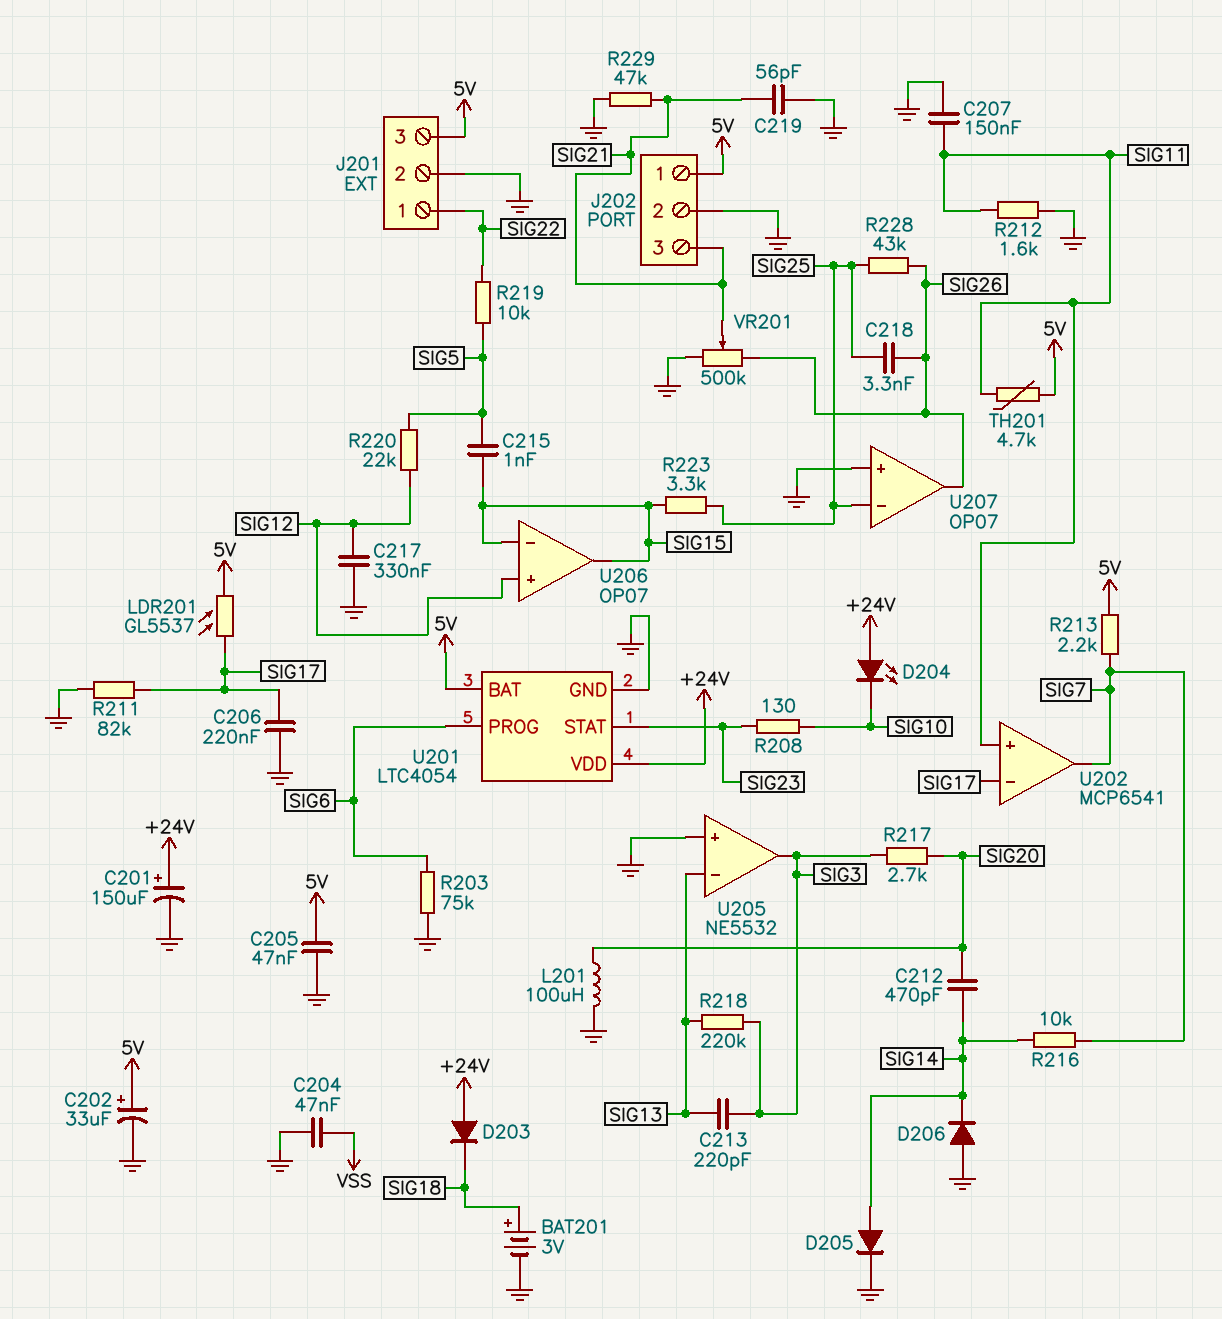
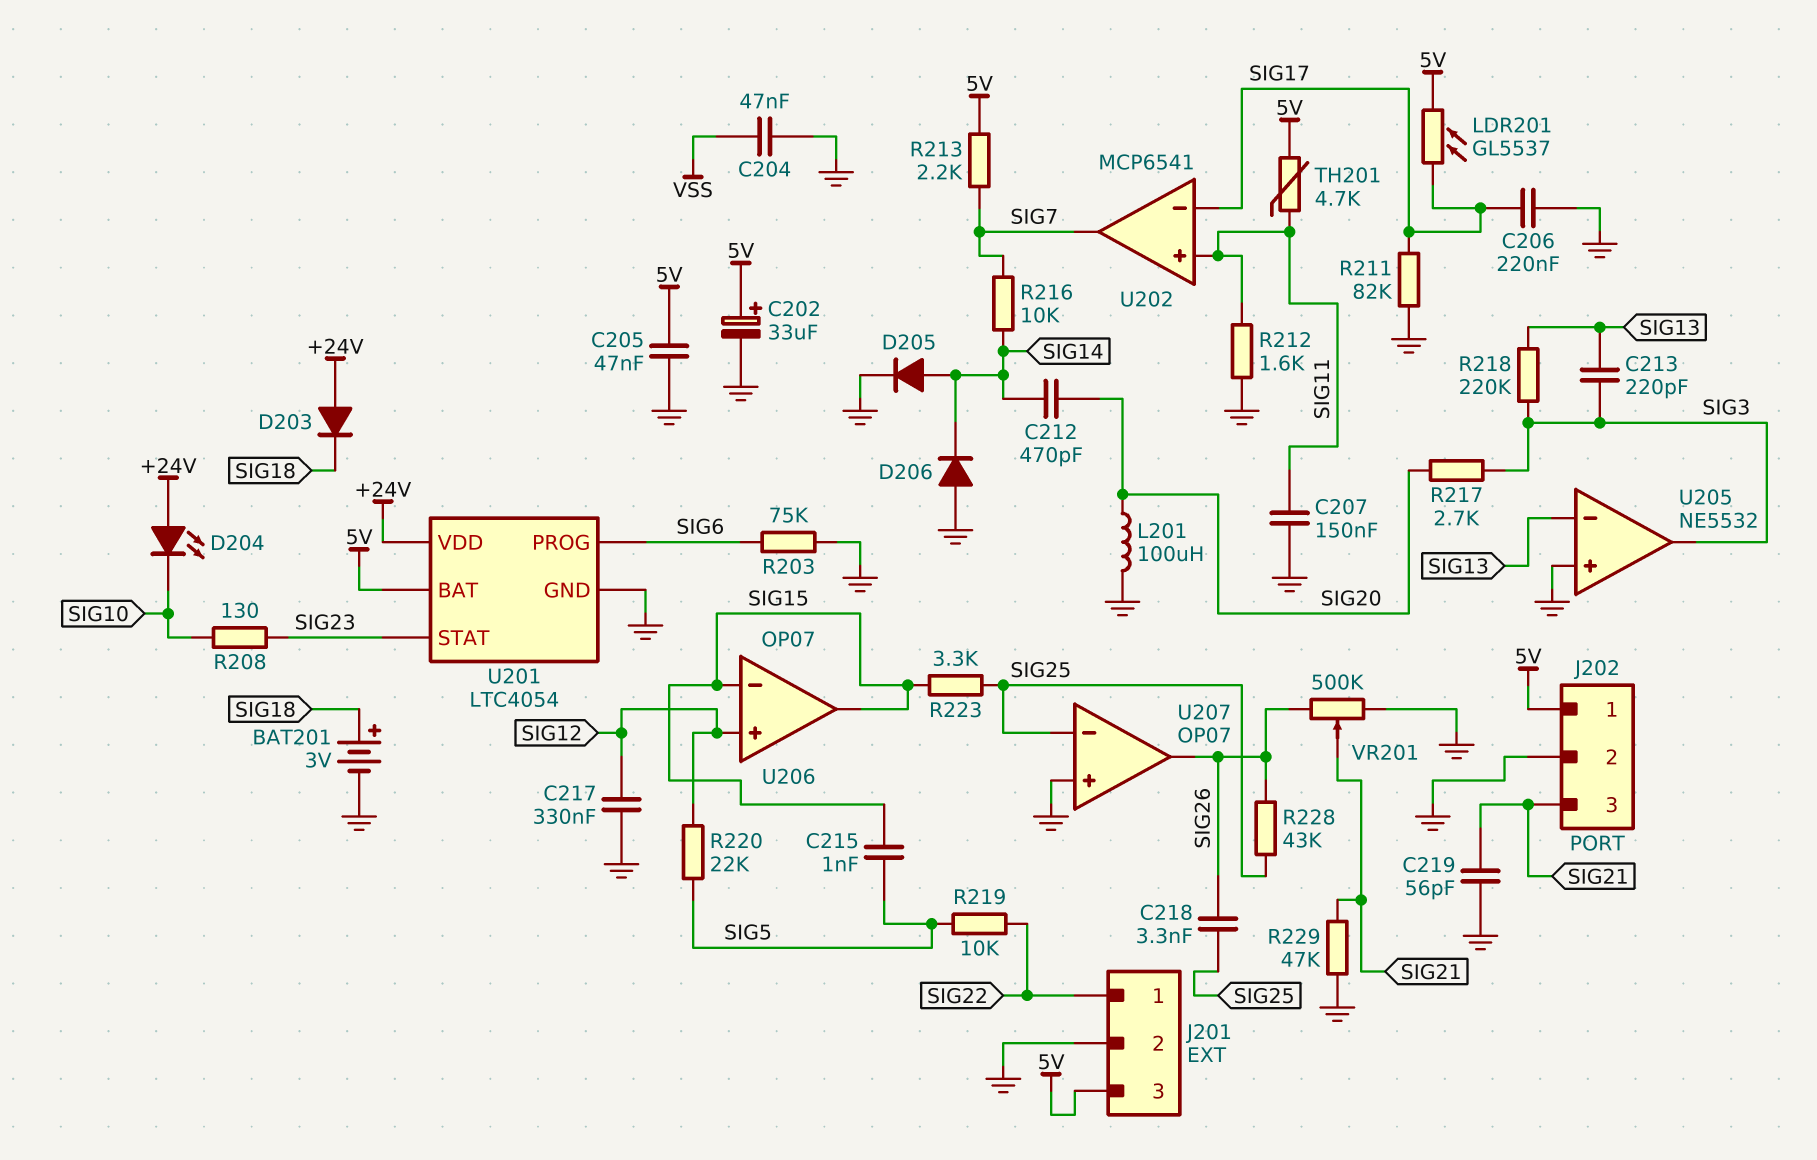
C201: 150uF (plus +24V, minus GND) -> none

